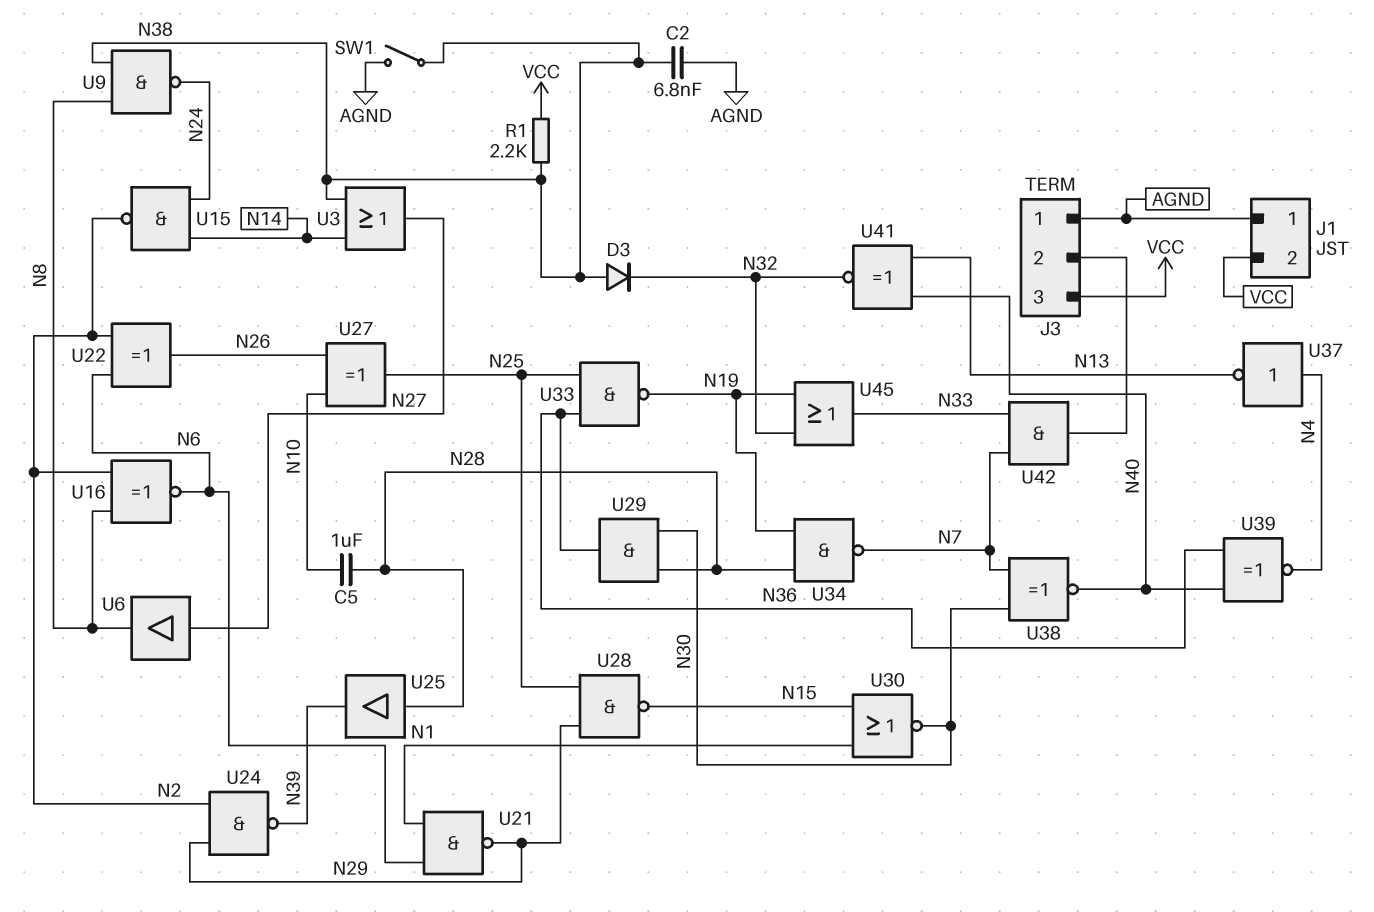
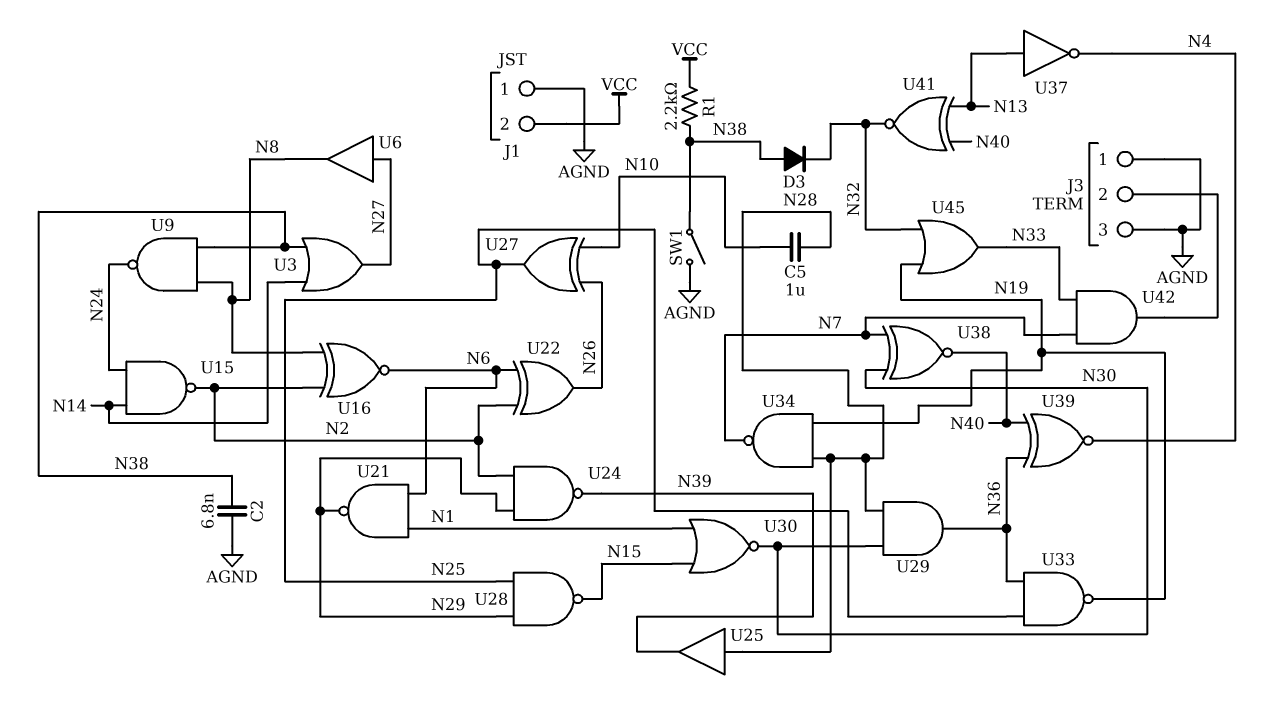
J3 pin 3: VCC -> AGND
U37: NOT (in N4, out N13) -> NOT (in N13, out N4)

